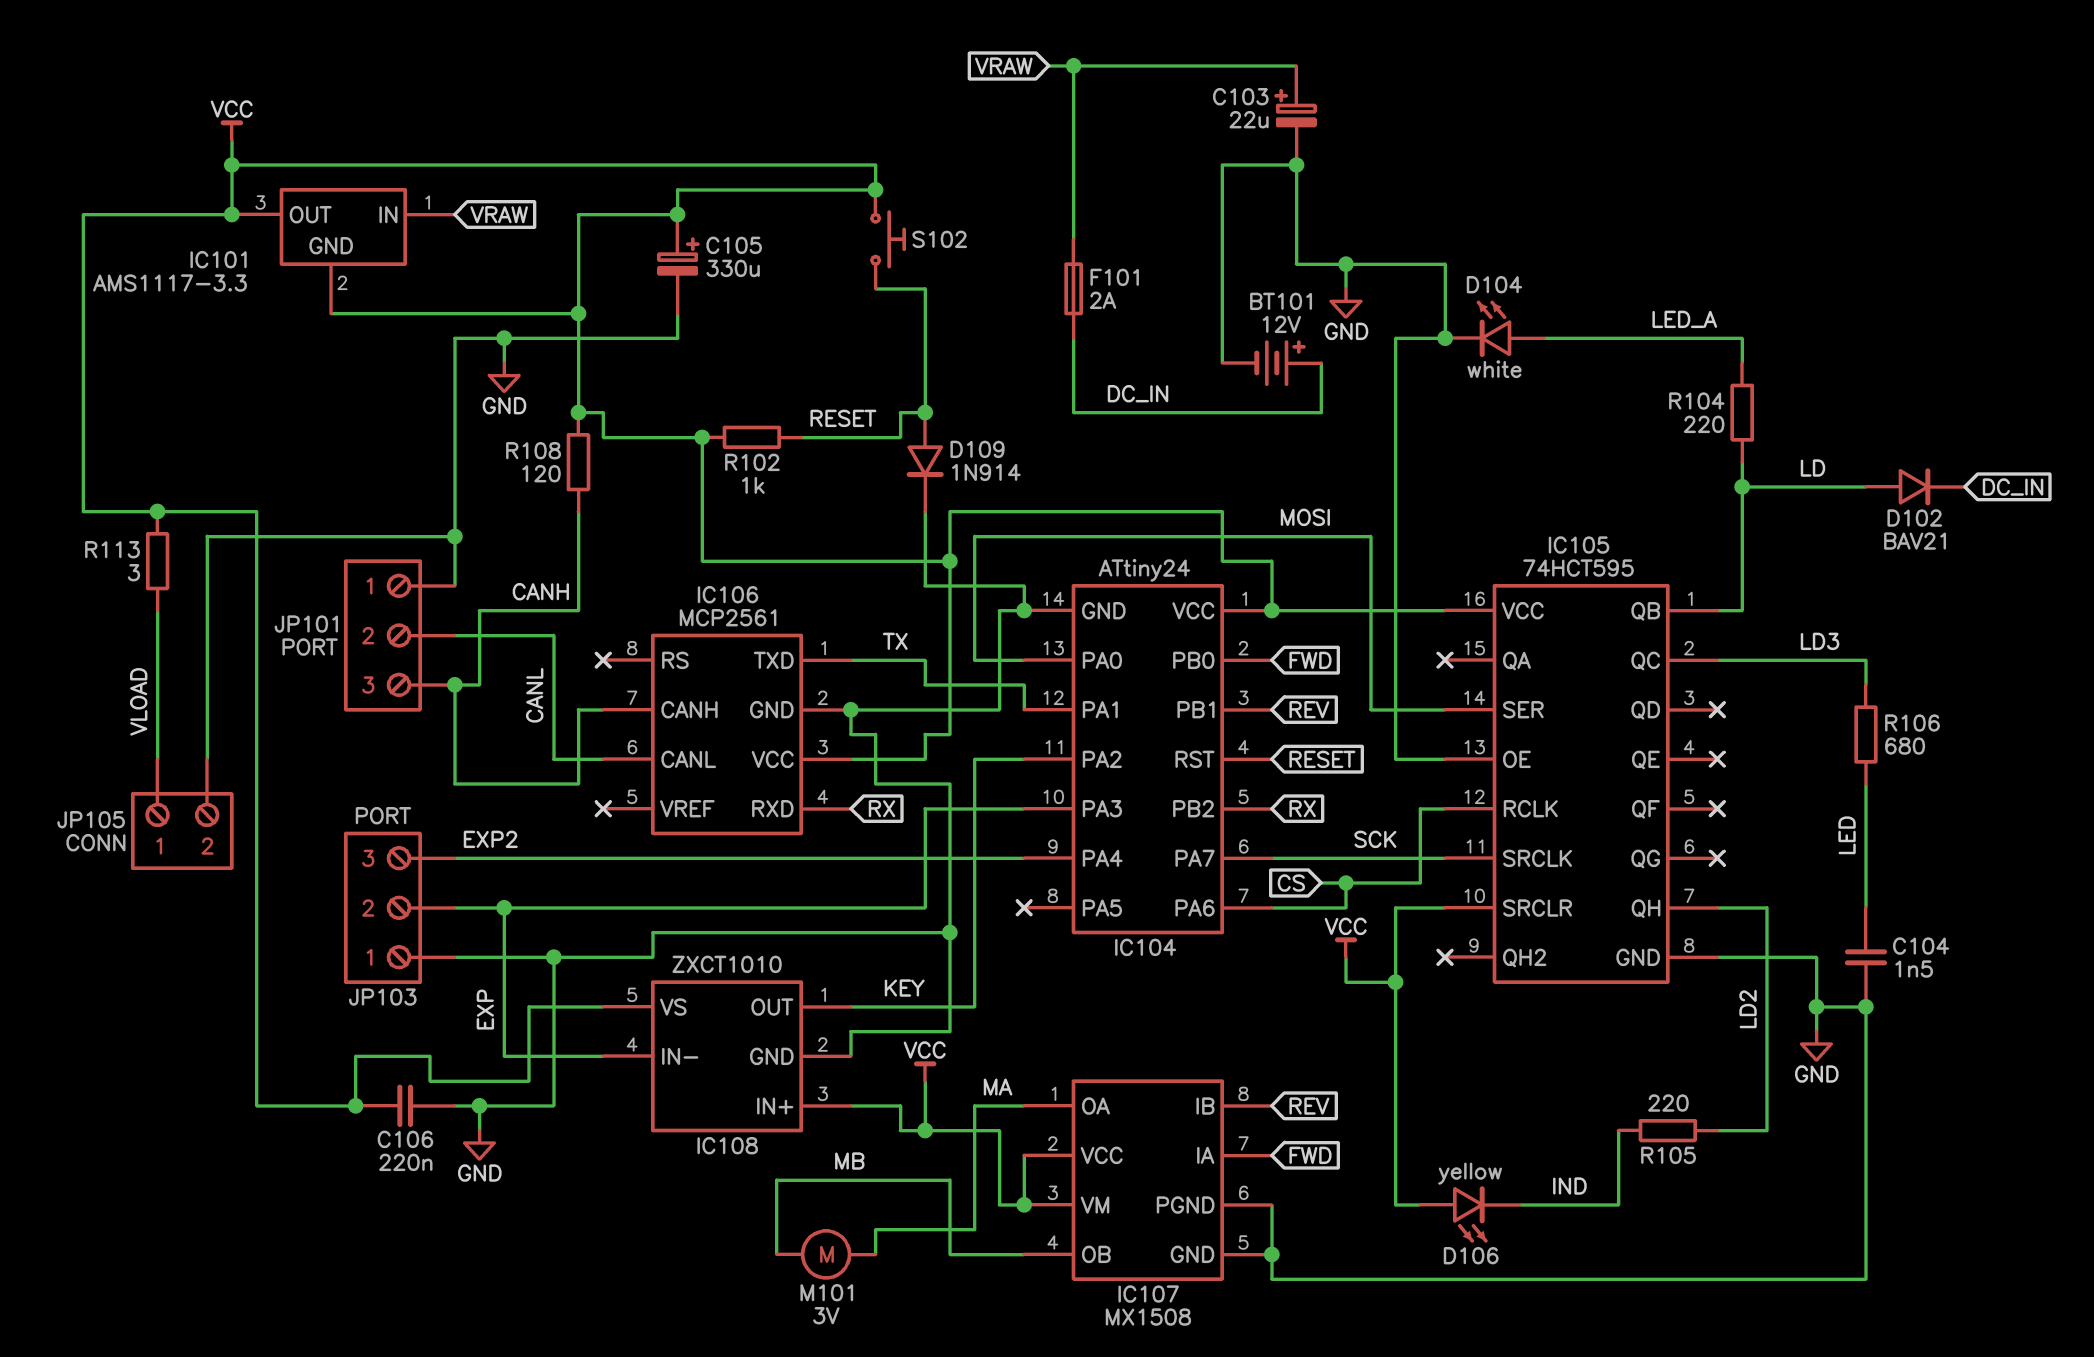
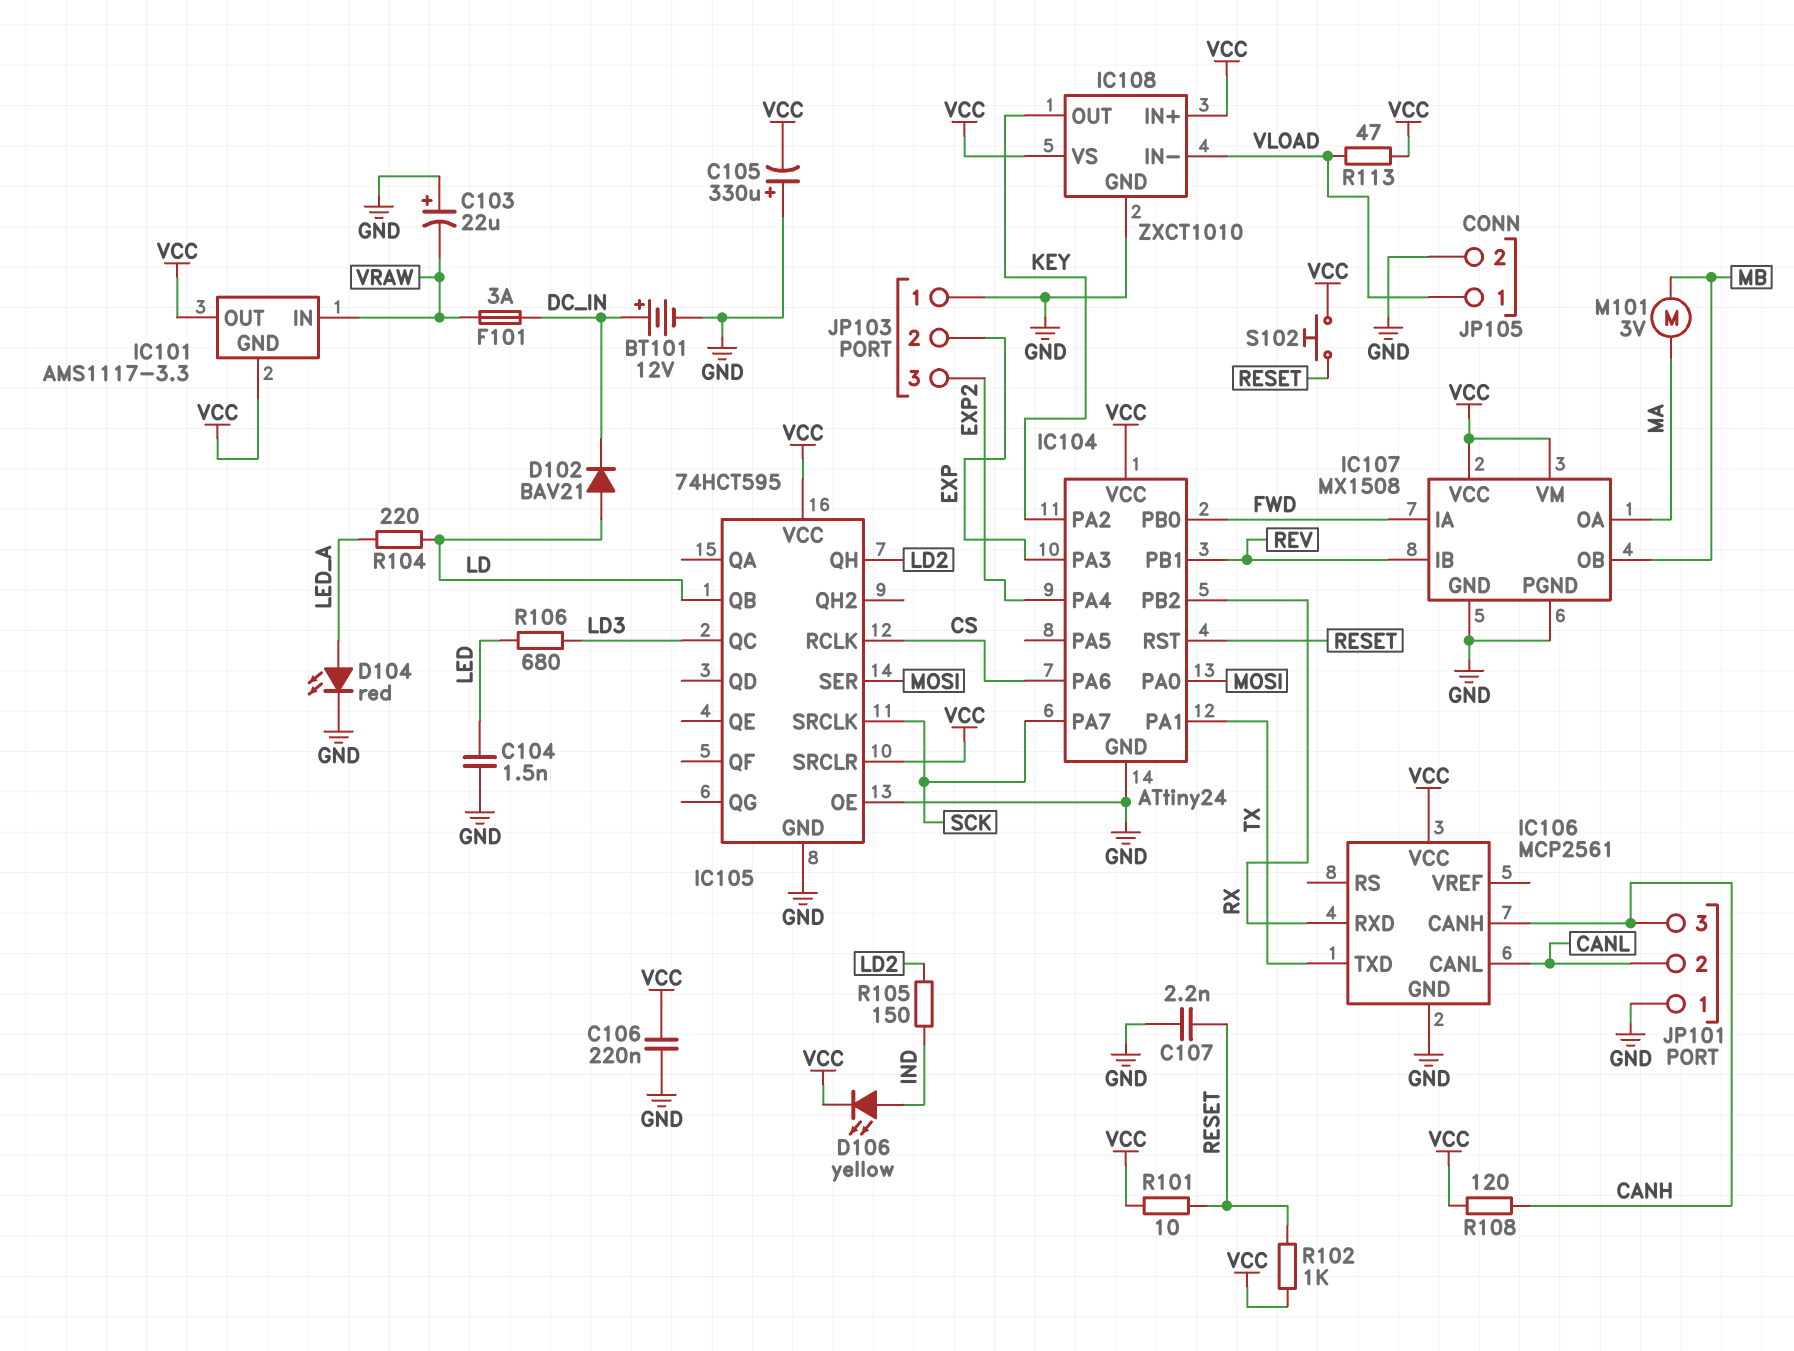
C103: 22uF (plus VRAW, minus GND) -> 22uF (plus GND, minus VRAW)
C105: 330uF (plus VCC, minus GND) -> 330uF (plus GND, minus VCC)
C107: none -> 2.2nF (GND, RESET)
D104: LED white (A LED_A, K GND) -> LED red (A LED_A, K GND)
D106: LED yellow (A VCC, K IND) -> LED yellow (A IND, K VCC)
D109: diode 1N914 (A RESET, K GND) -> none
F101: 2A (DC_IN, VRAW) -> 3A (DC_IN, VRAW)
IC108 pin IN-: EXP -> VLOAD
R101: none -> 10 (RESET, VCC)
R105: 220 (IND, LD2) -> 150 (IND, LD2)
R113: 3 (VCC, VLOAD) -> 47 (VCC, VLOAD)

